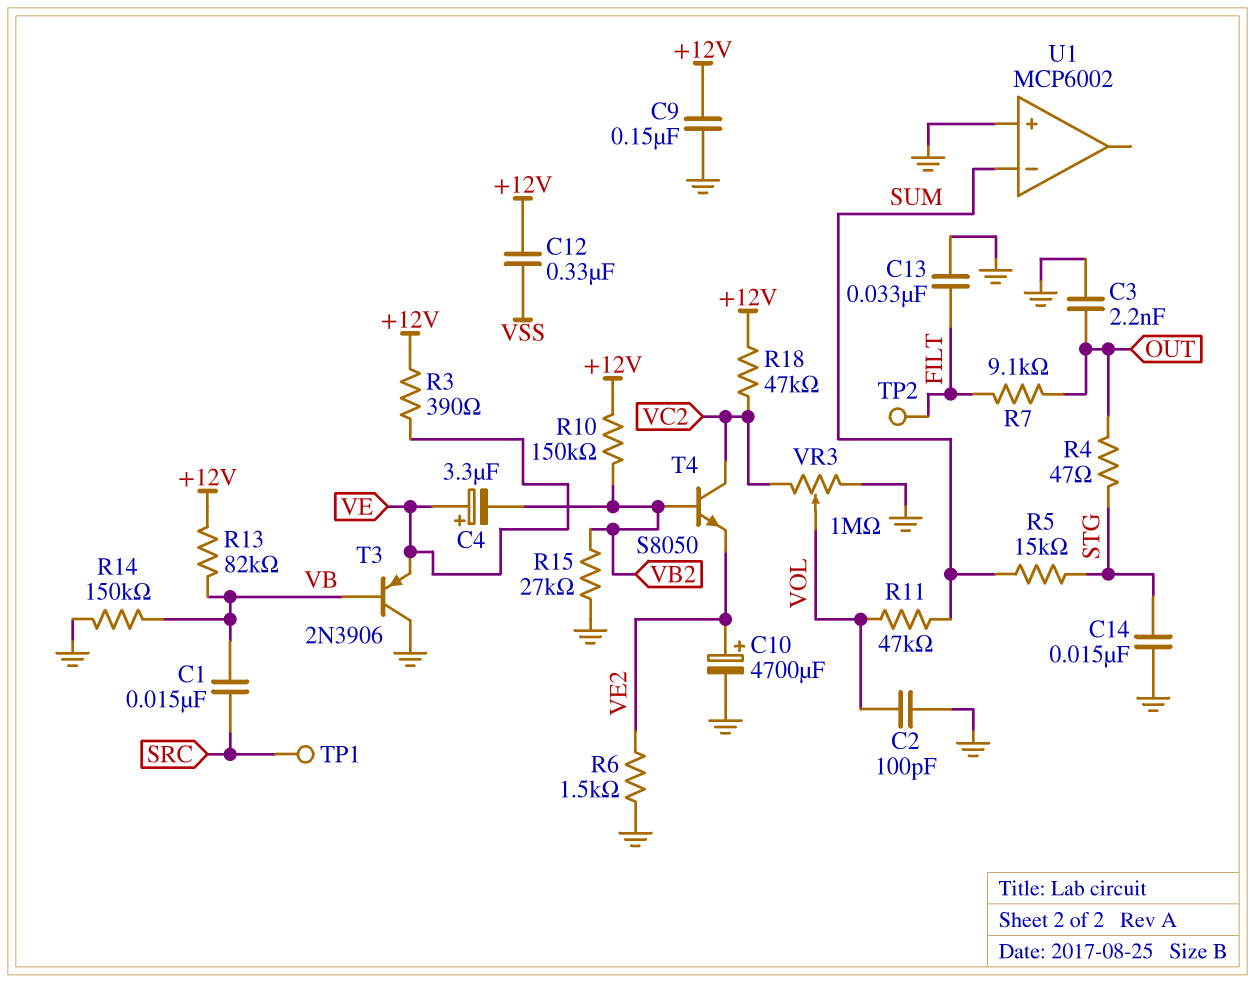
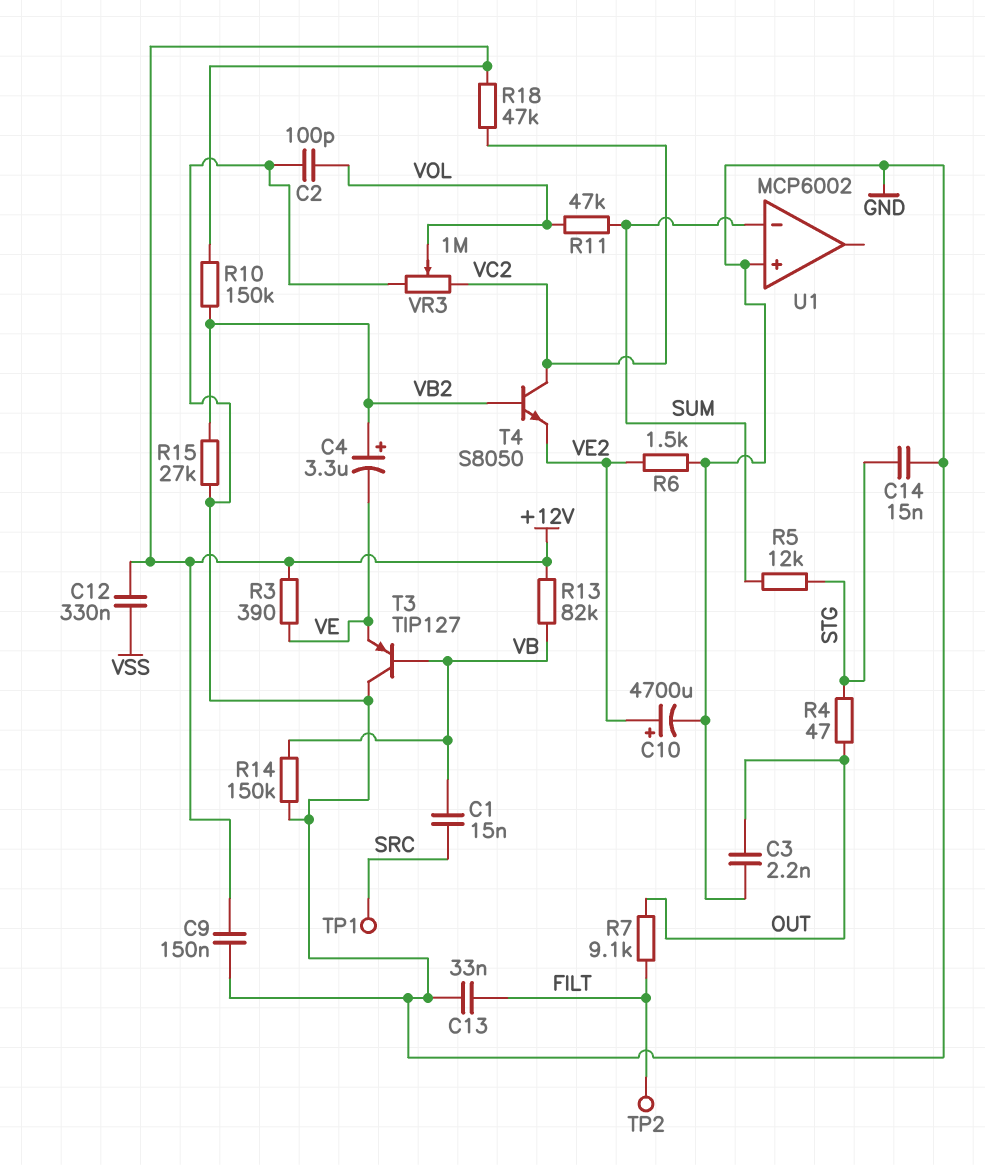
C4: 3.3uF (plus VE, minus VB2) -> 3.3uF (plus VB2, minus VE)
R5: 15k (STG, SUM) -> 12k (STG, SUM)
T3: PNP 2N3906 (B VB, C GND, E VE) -> PNP TIP127 (B VB, C GND, E VE)

